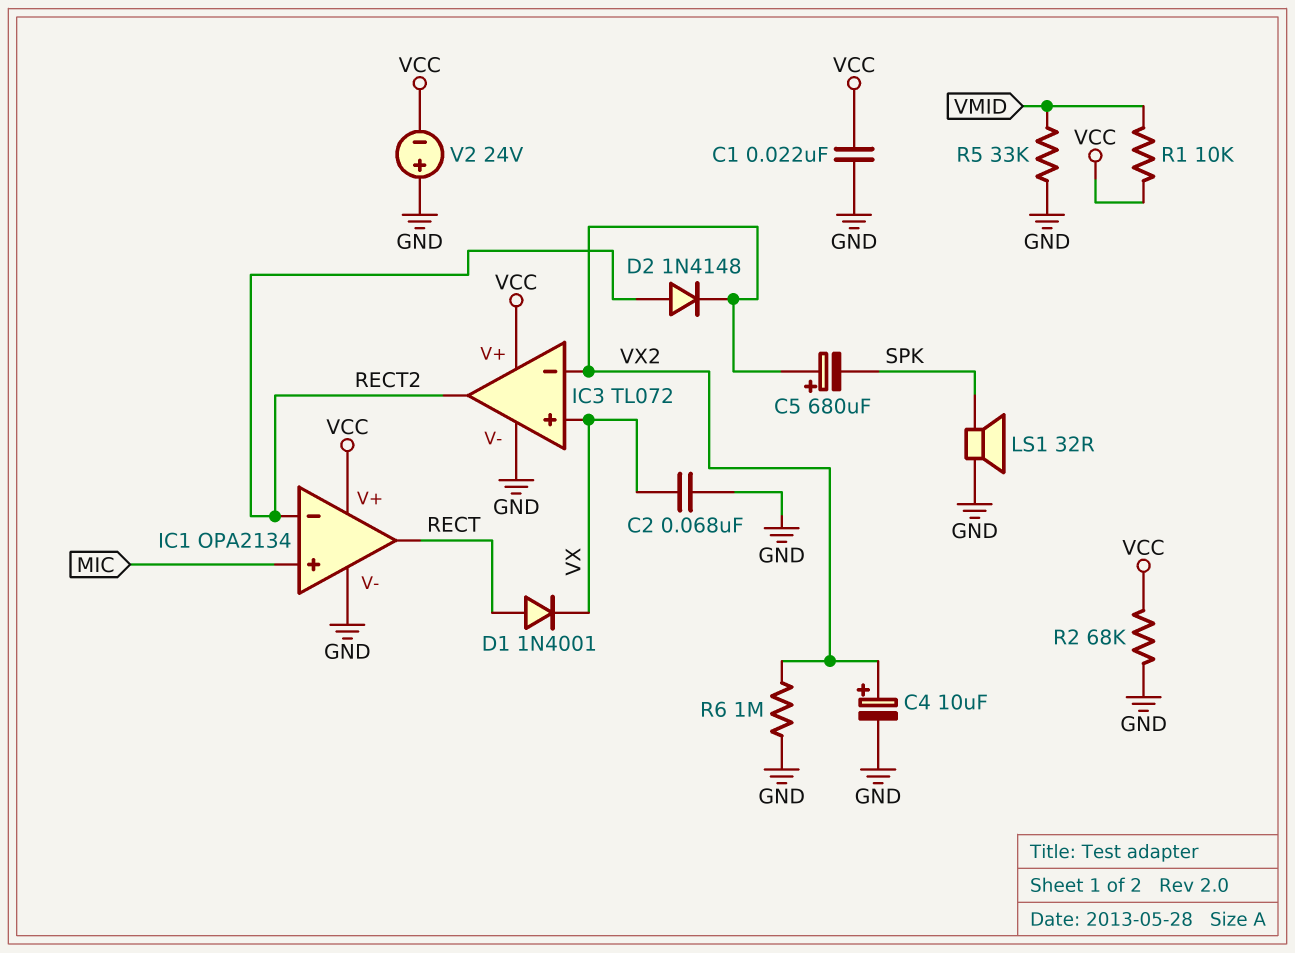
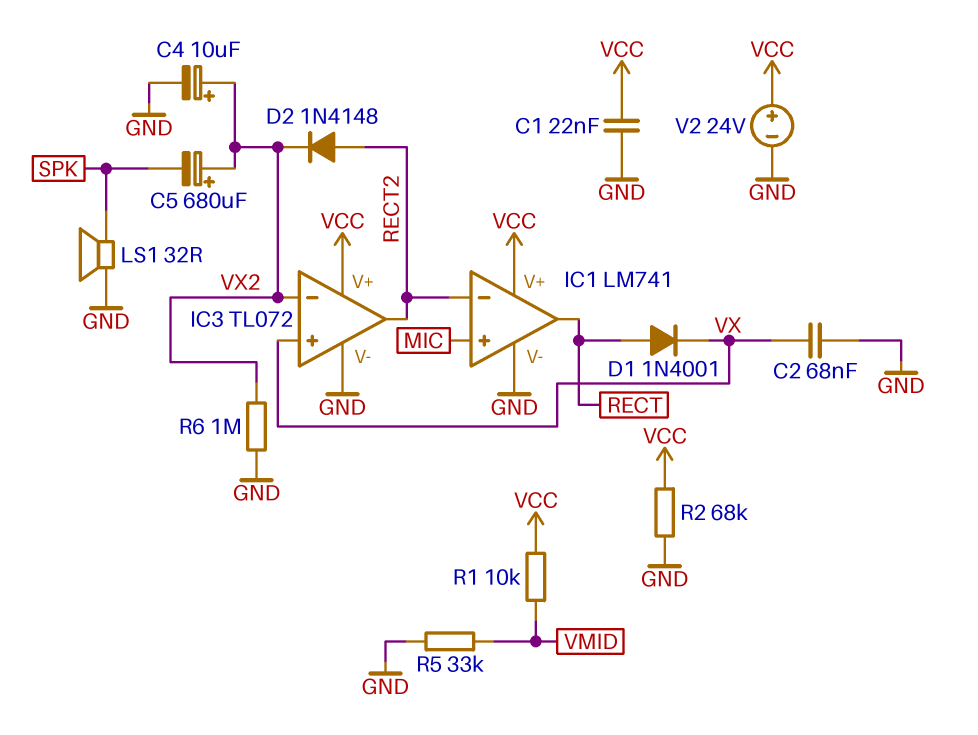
IC1: OPA2134 -> LM741
V2: 24V (plus GND, minus VCC) -> 24V (plus VCC, minus GND)

